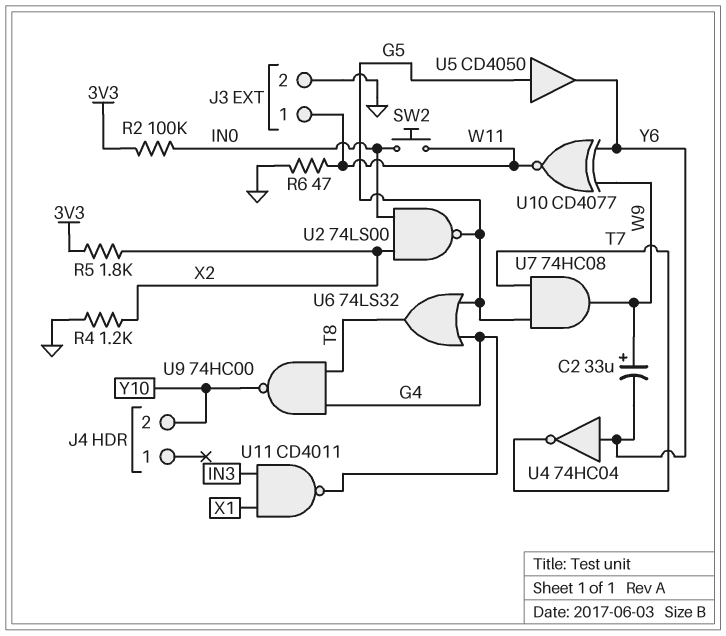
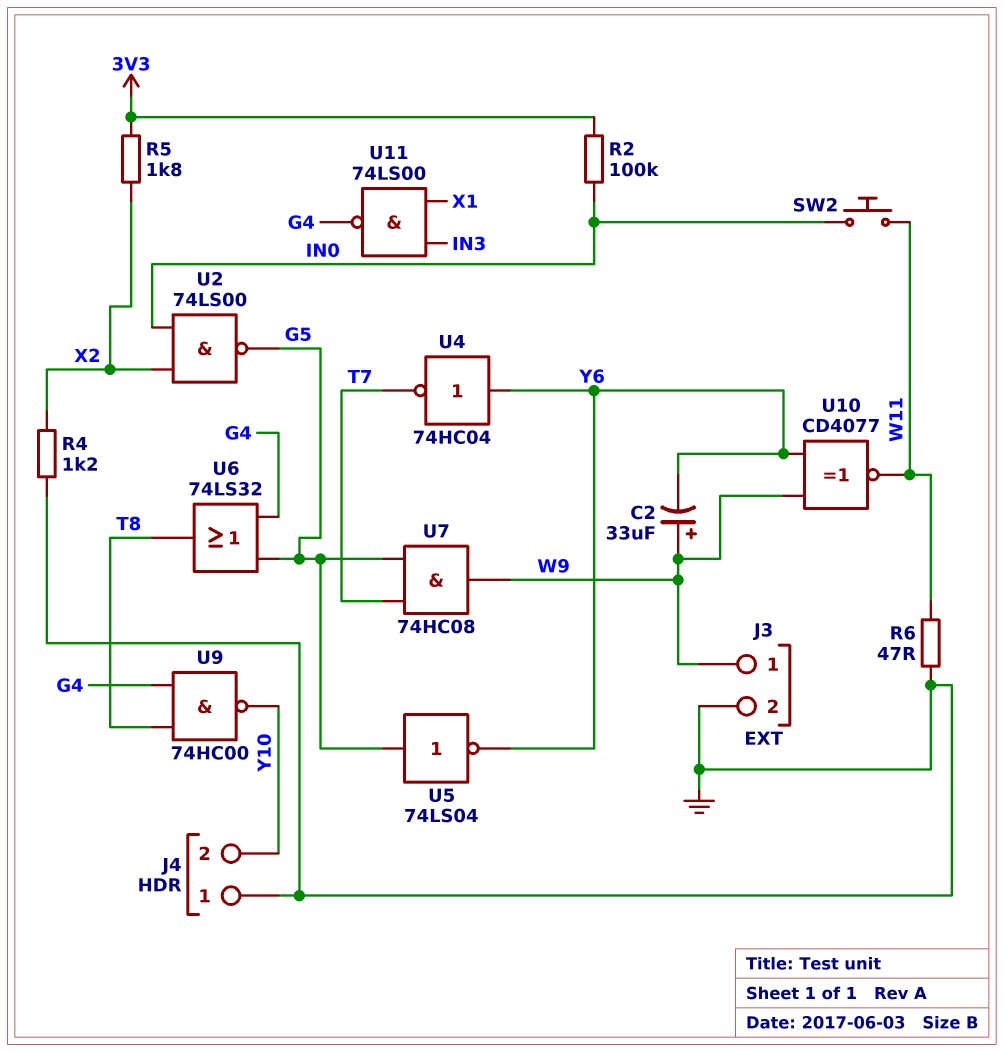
J3 pin 1: W11 -> W9
J4 pin 1: none -> GND
U5: buffer CD4050 (in G5, out Y6) -> NOT 74LS04 (in G5, out Y6)
U11: NAND CD4011 (in IN3, in X1, out G4) -> NAND 74LS00 (in IN3, in X1, out G4)

